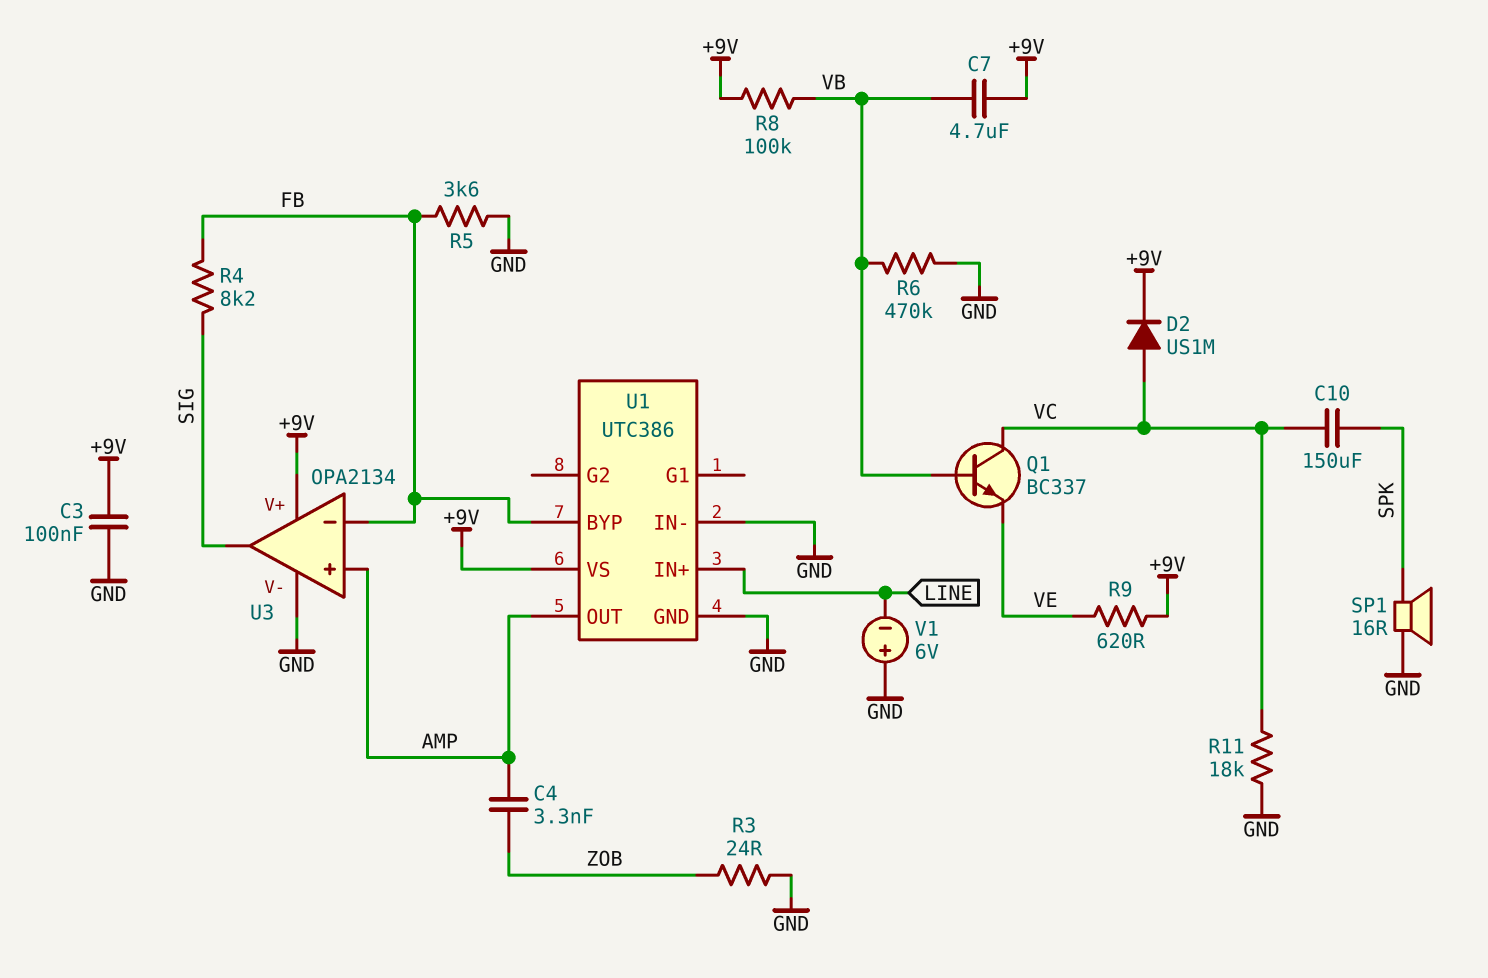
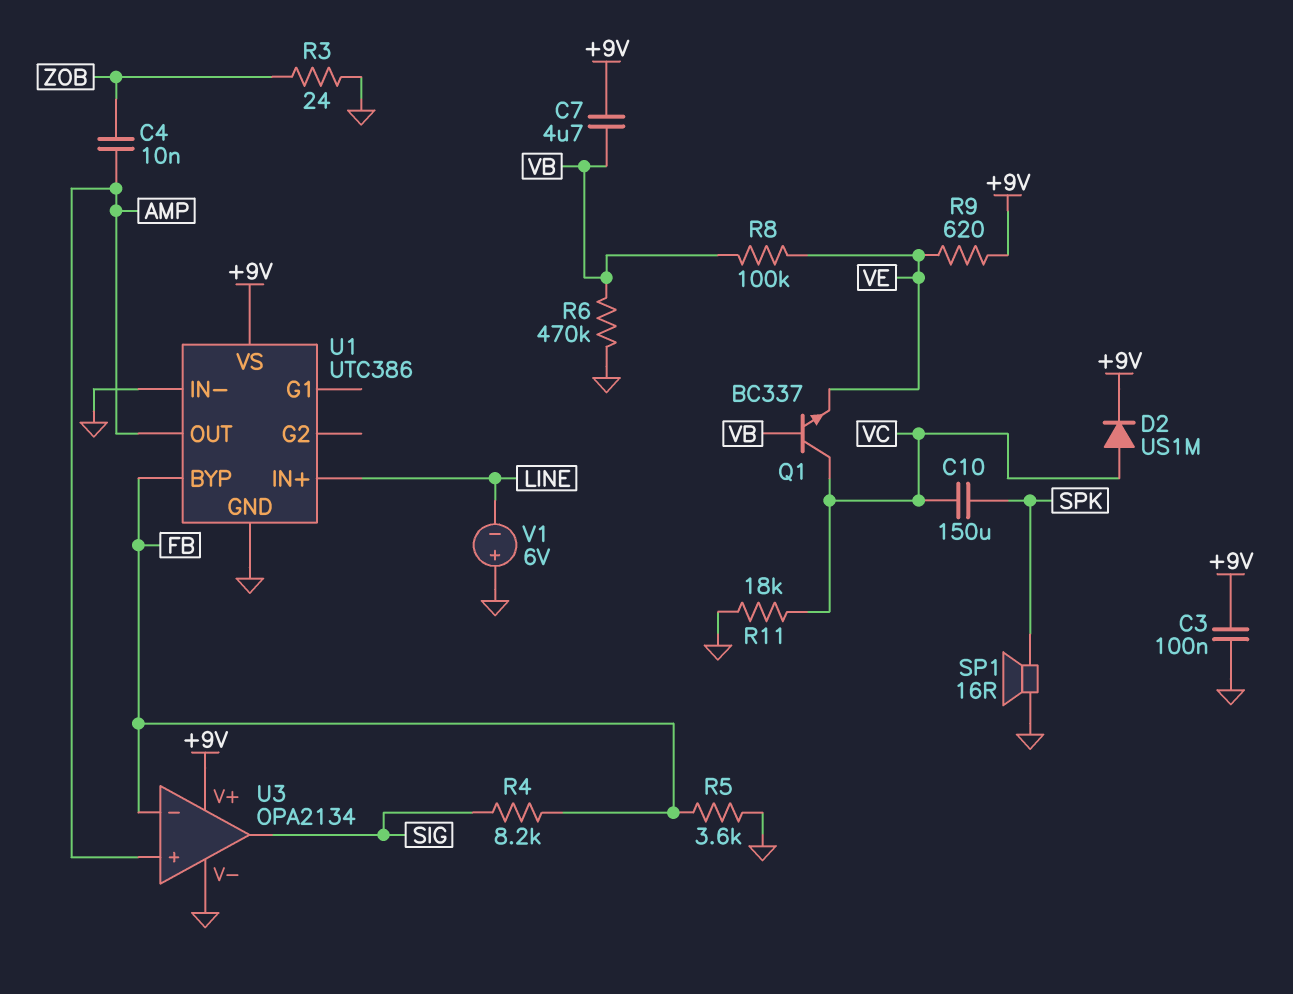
C4: 3.3nF (AMP, ZOB) -> 10nF (AMP, ZOB)
R8: 100k (+9V, VB) -> 100k (VB, VE)

